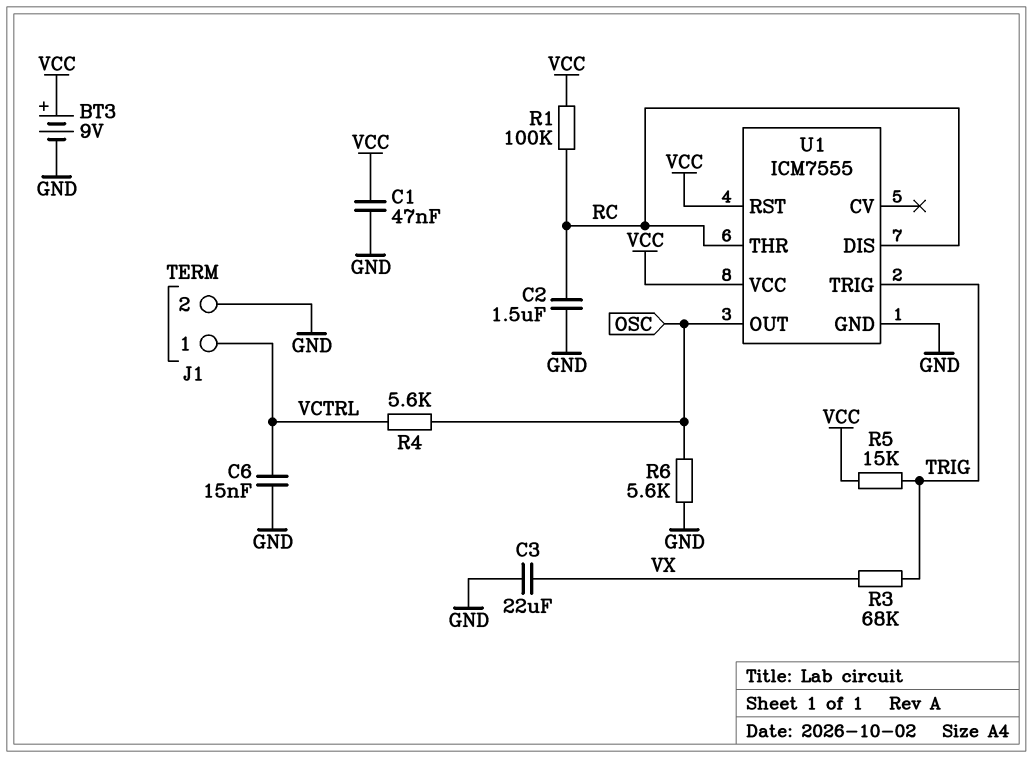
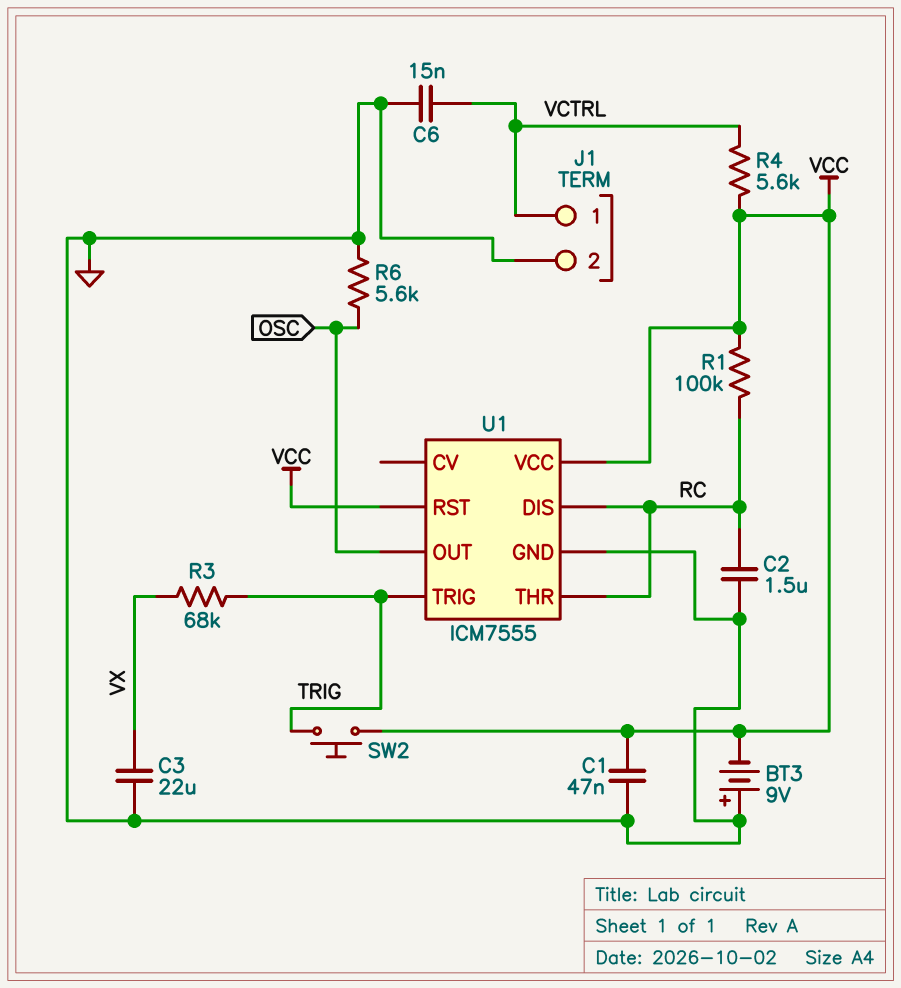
BT3: 9V (plus VCC, minus GND) -> 9V (plus GND, minus VCC)
R4: 5.6k (OSC, VCTRL) -> 5.6k (VCC, VCTRL)
R5: 15k (TRIG, VCC) -> none
SW2: none -> button (TRIG, VCC)

